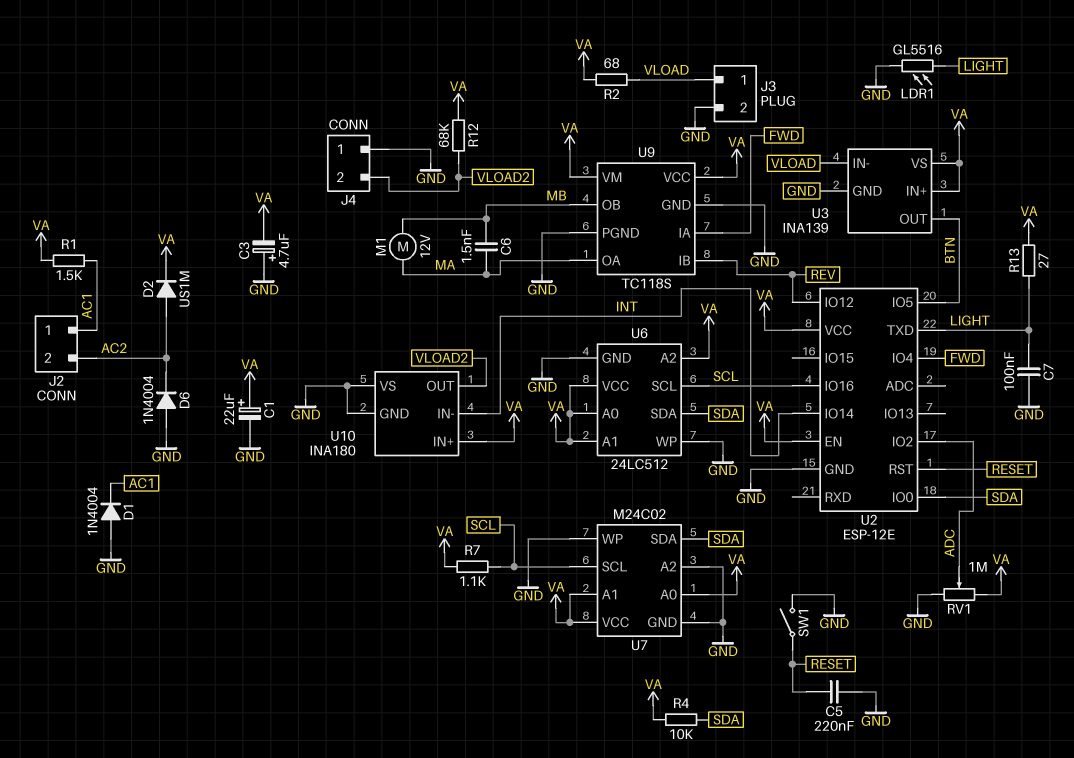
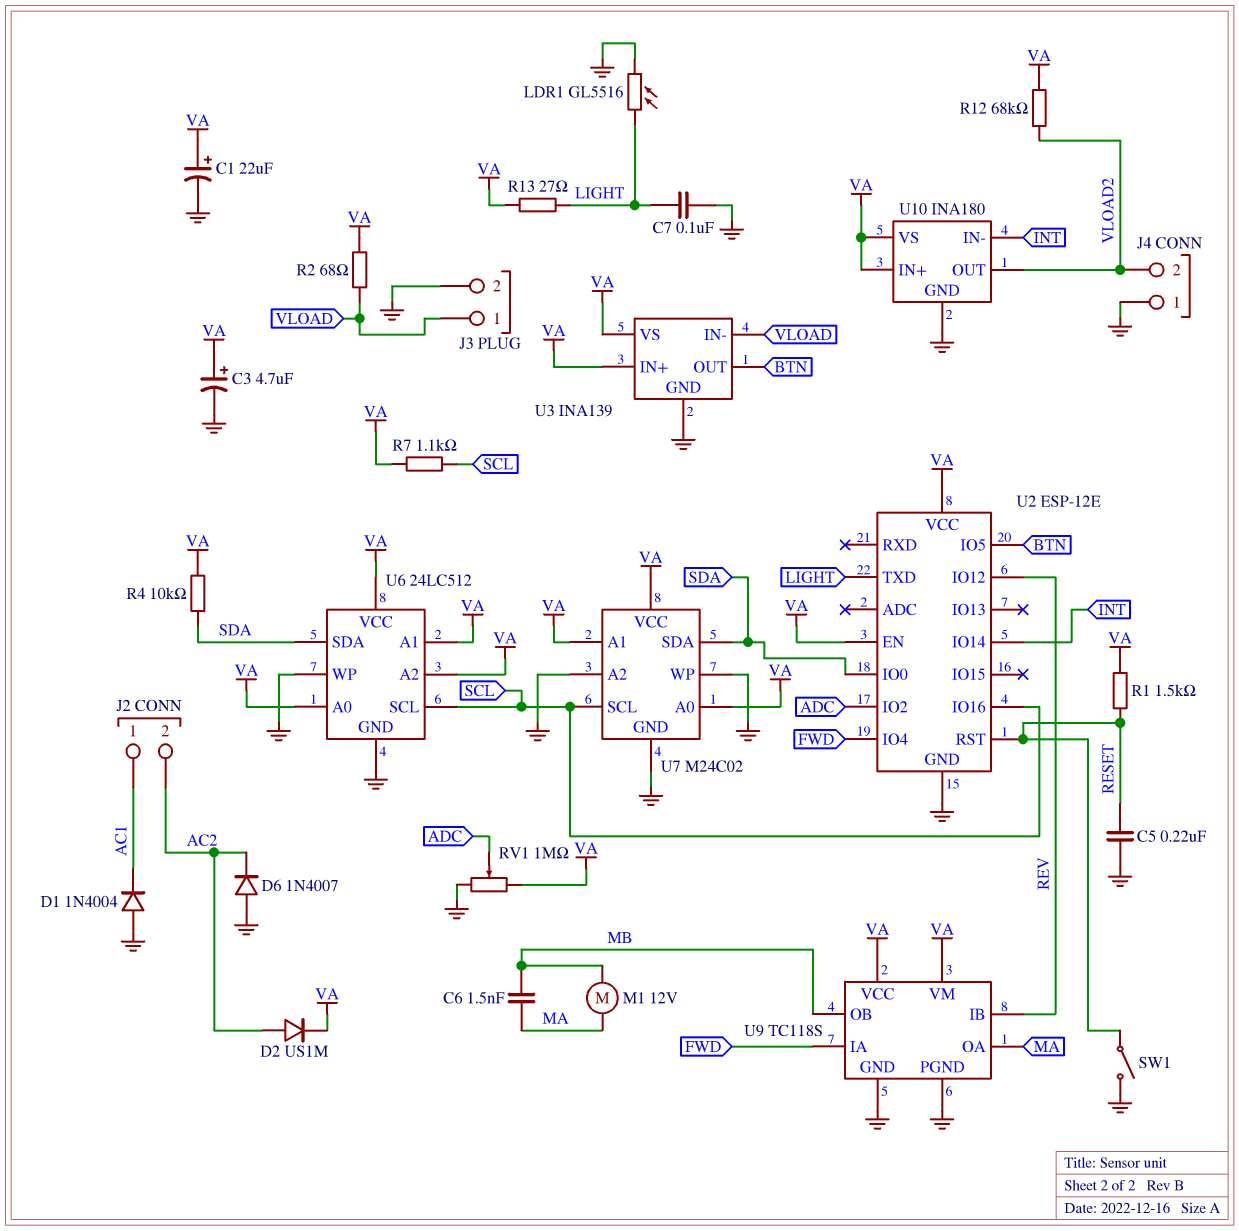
C3: 4.7uF (plus GND, minus VA) -> 4.7uF (plus VA, minus GND)
D6: diode 1N4004 (A GND, K AC2) -> diode 1N4007 (A GND, K AC2)
R1: 1.5k (AC1, VA) -> 1.5k (RESET, VA)
U10 pin VS: GND -> VA

